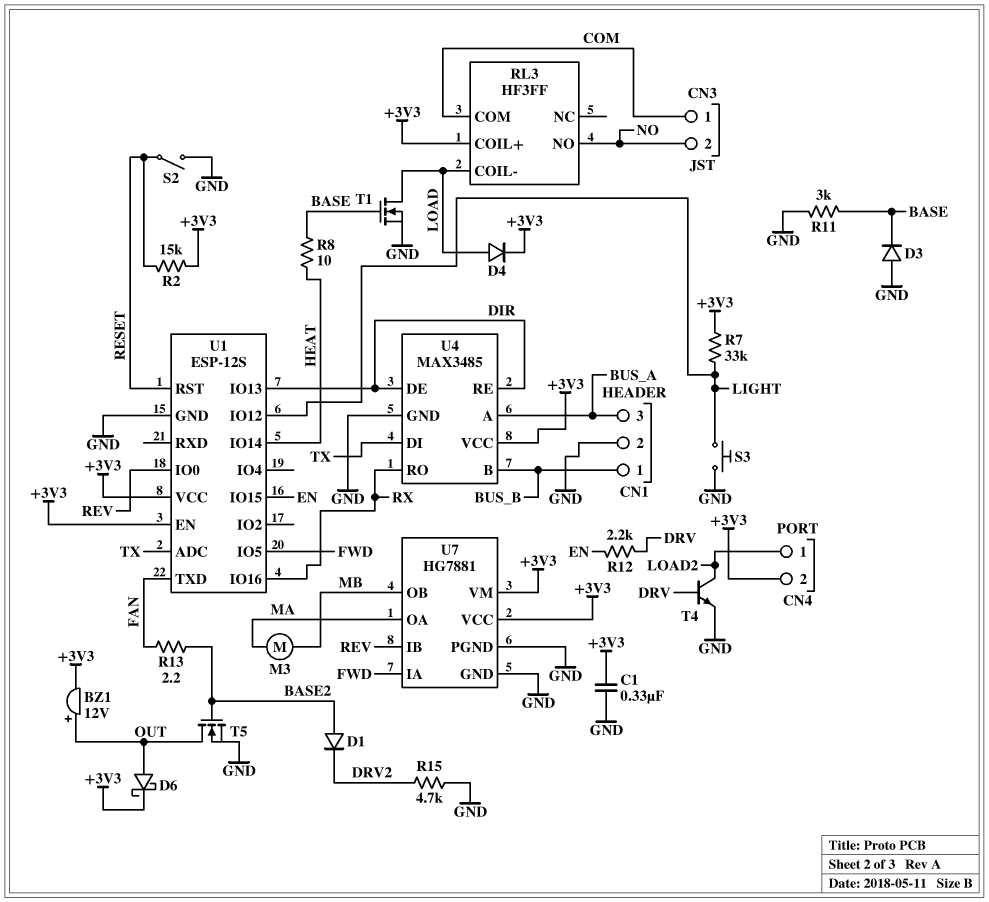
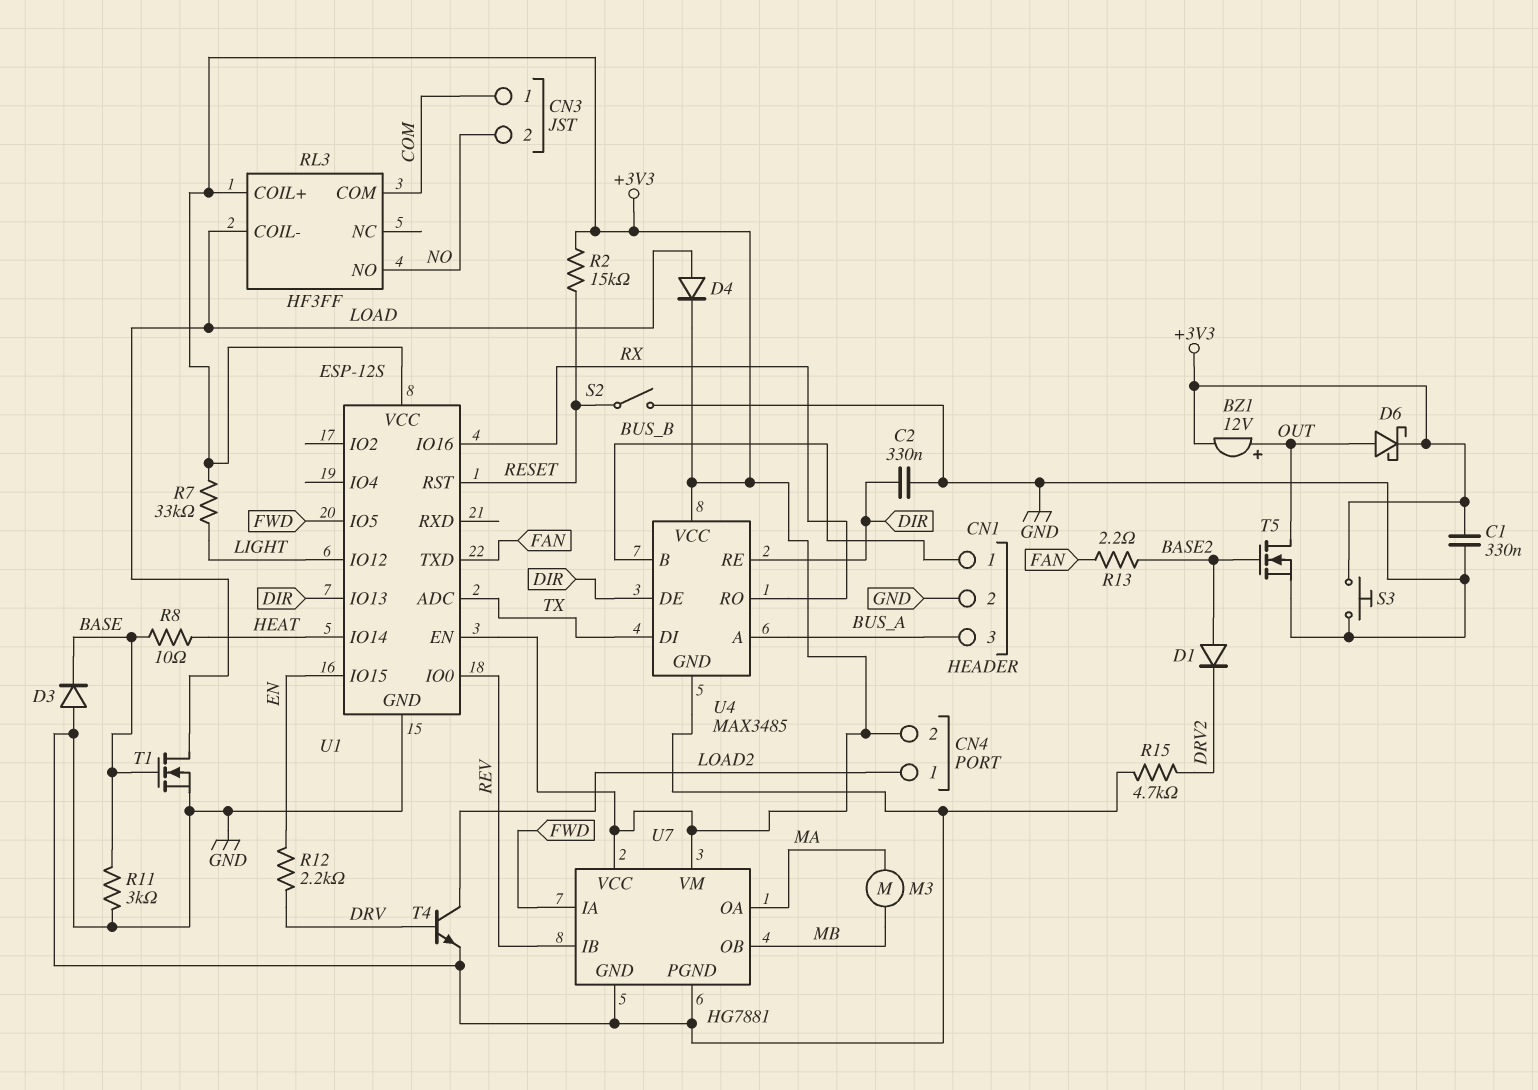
C2: none -> 330nF (DIR, GND)
S3: button (GND, LIGHT) -> button (+3V3, GND)

